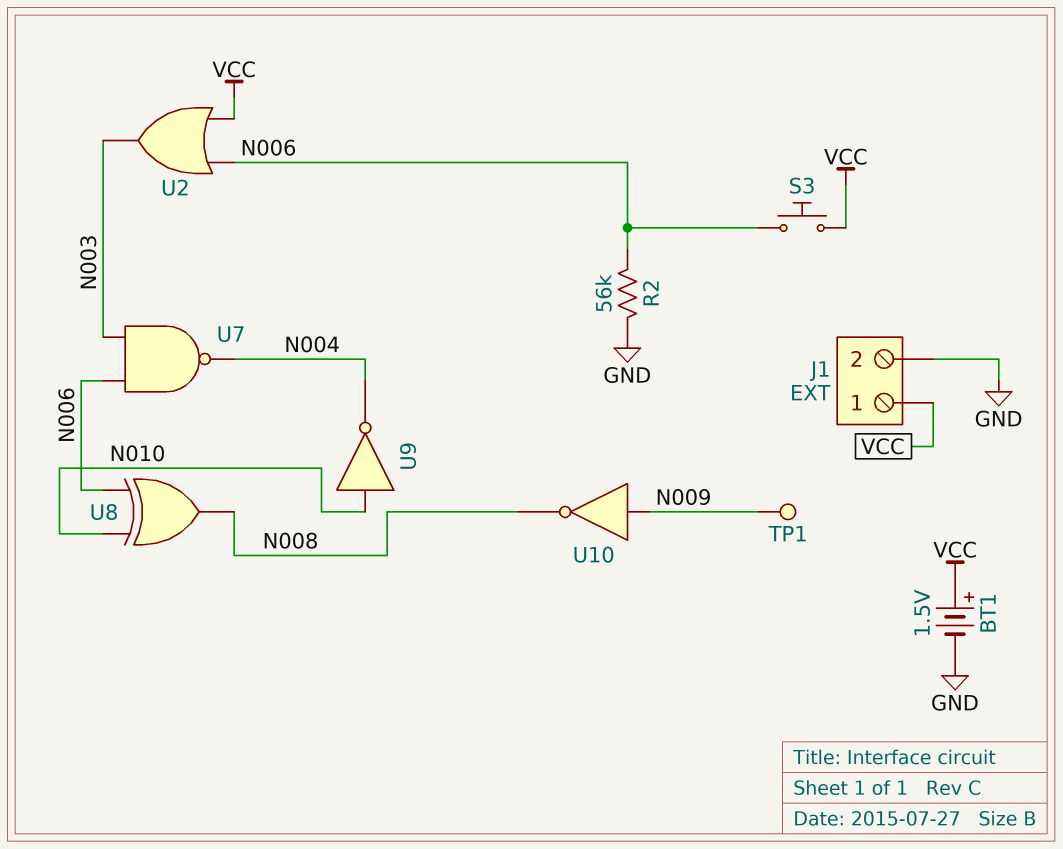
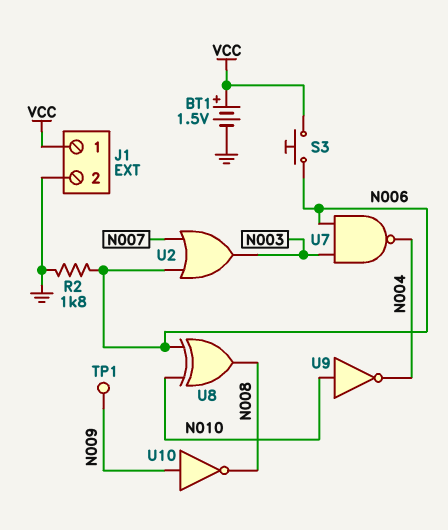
R2: 56k (GND, N006) -> 1.8k (GND, N006)
U2: OR (in N006, in VCC, out N003) -> OR (in N006, in N007, out N003)

